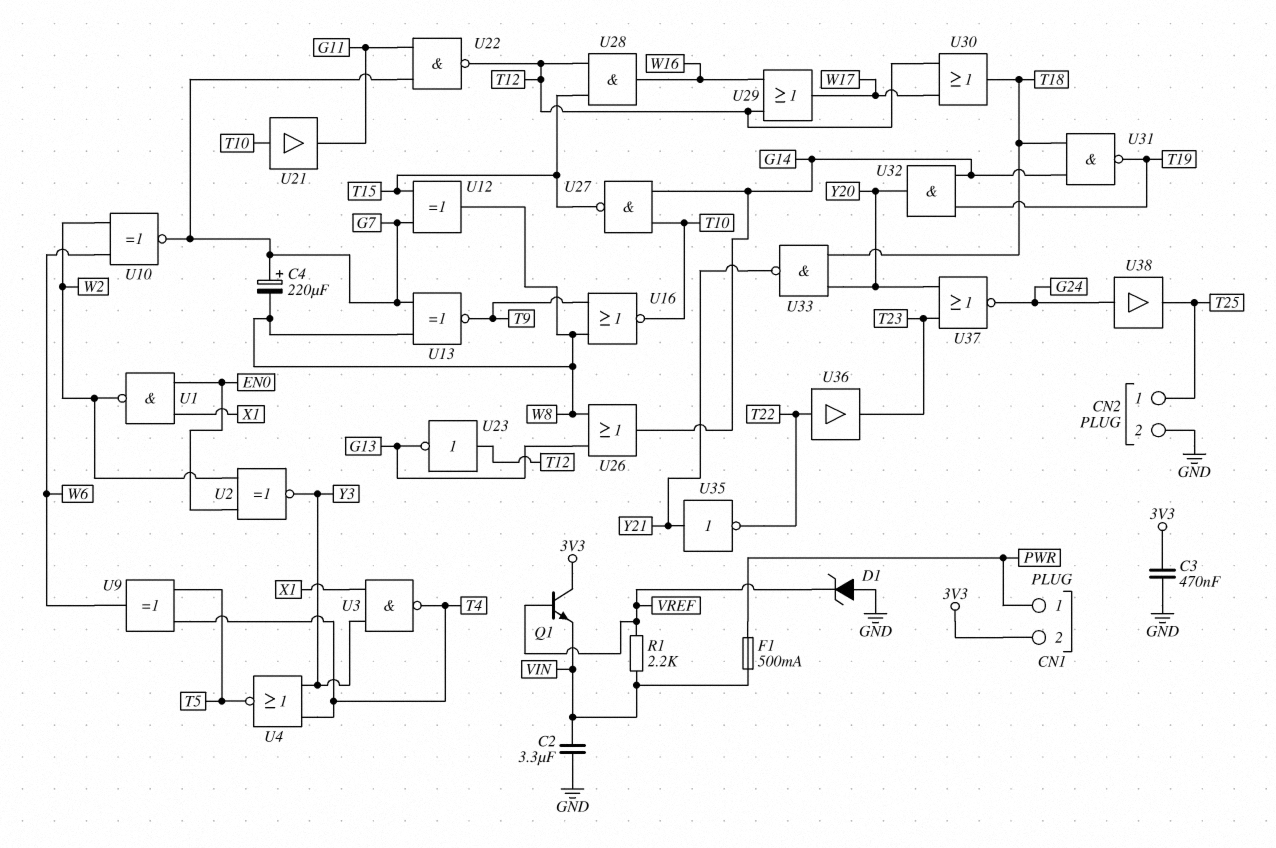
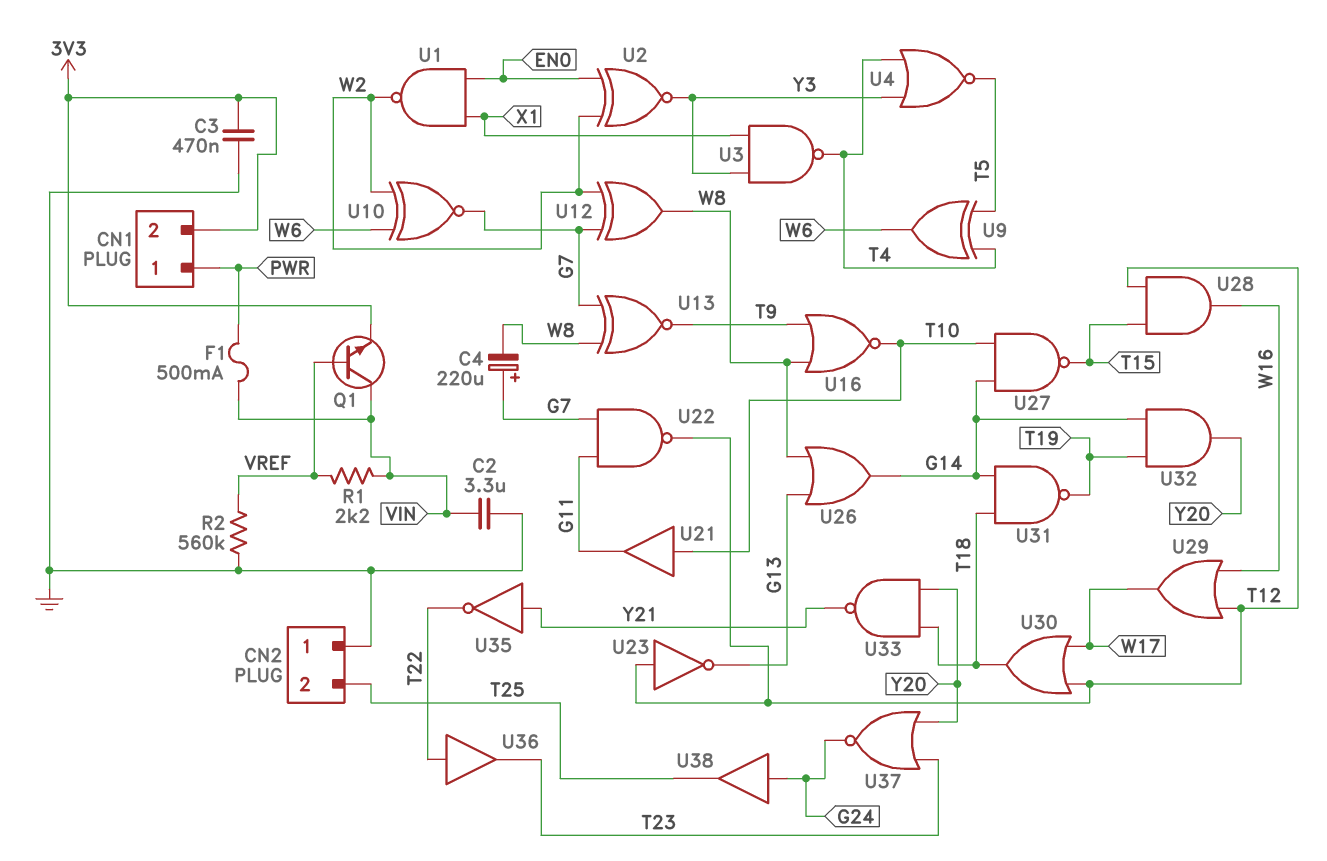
CN2 pin 1: T25 -> GND
CN2 pin 2: GND -> T25
D1: zener (A GND, K VREF) -> none
Q1: NPN (B VREF, C 3V3, E VIN) -> NPN (B VREF, C VIN, E 3V3)
R2: none -> 560k (GND, VREF)
U12: XOR (in G7, in T15, out W8) -> XOR (in G7, in W2, out W8)

